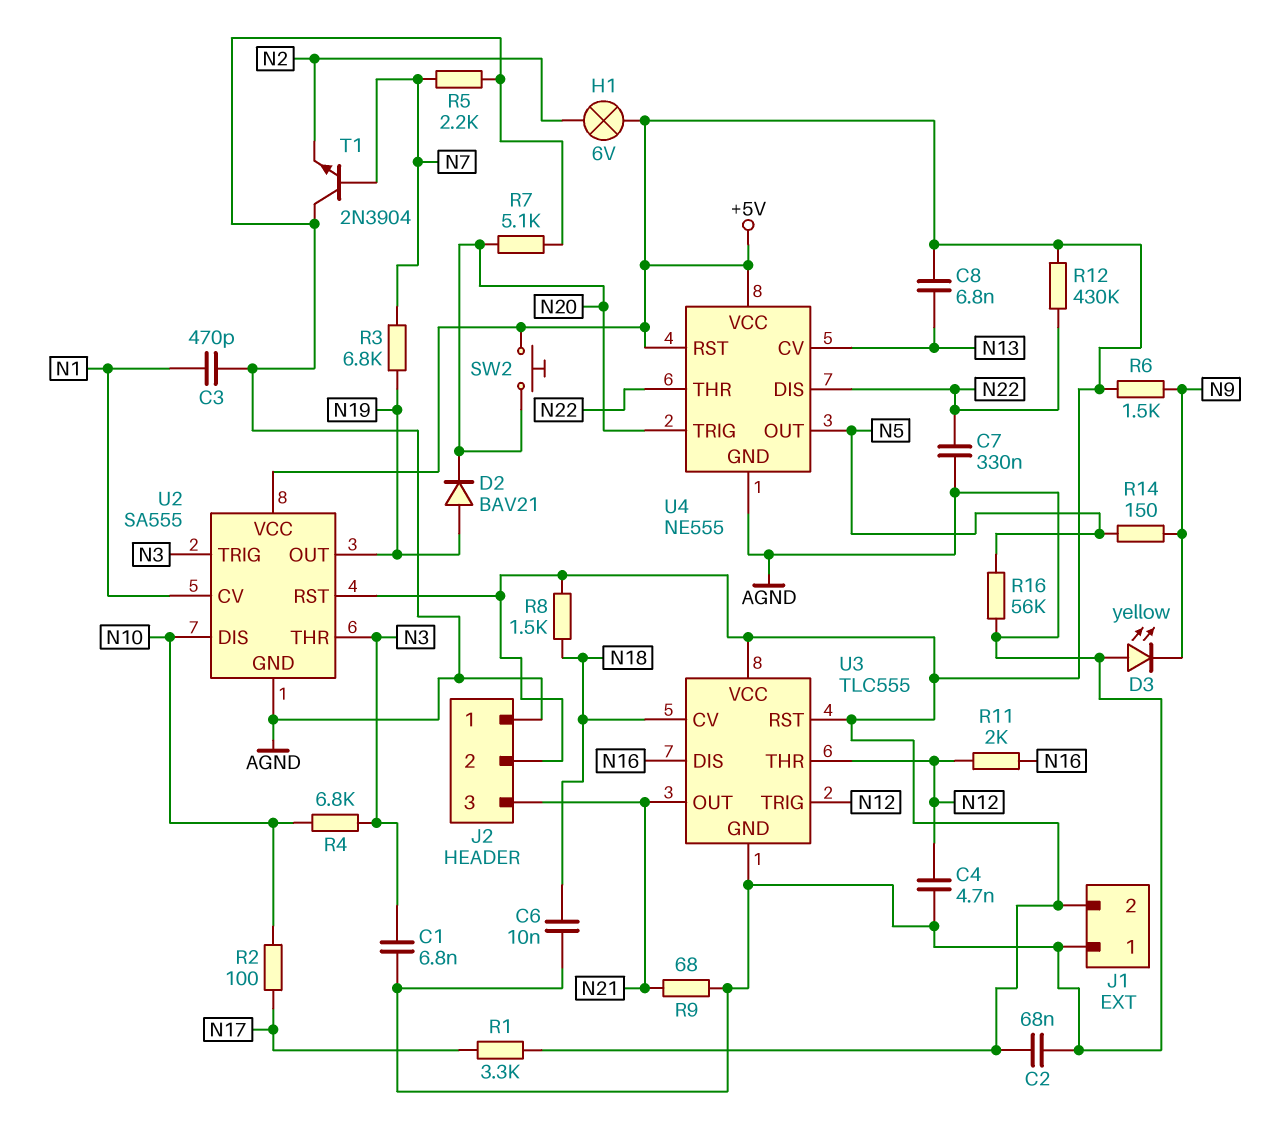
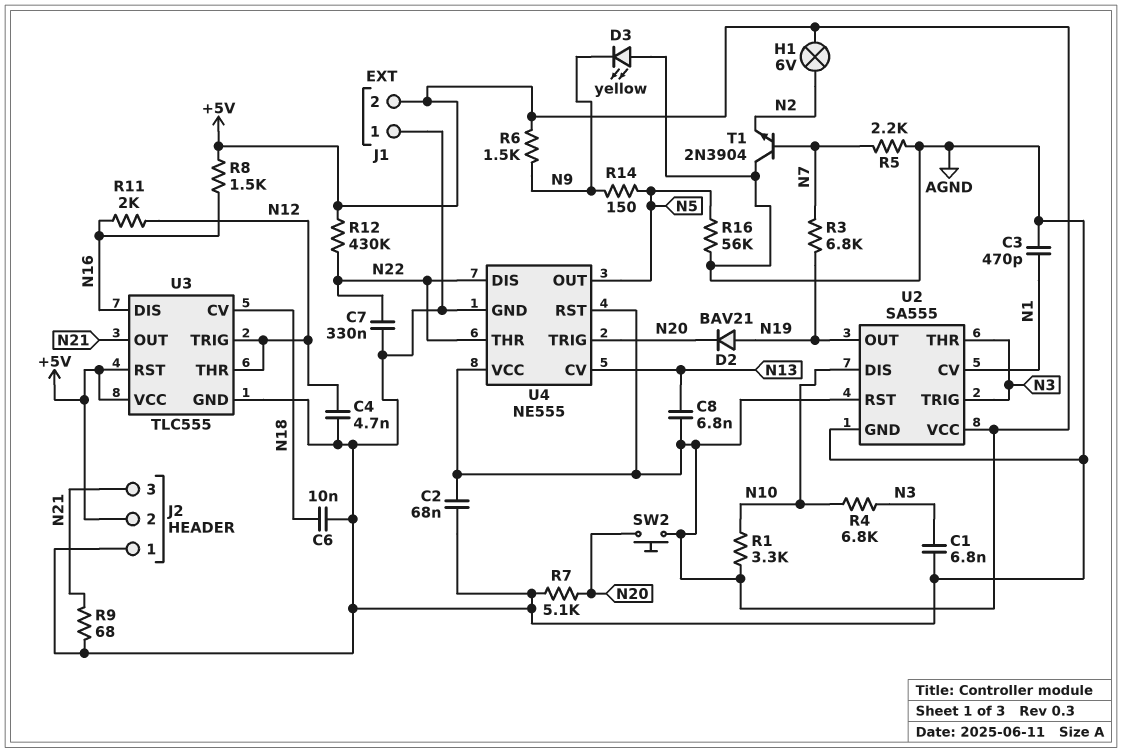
R1: 3.3k (+5V, N17) -> 3.3k (+5V, N10)
R2: 100 (N10, N17) -> none
R8: 1.5k (+5V, N18) -> 1.5k (+5V, N16)

